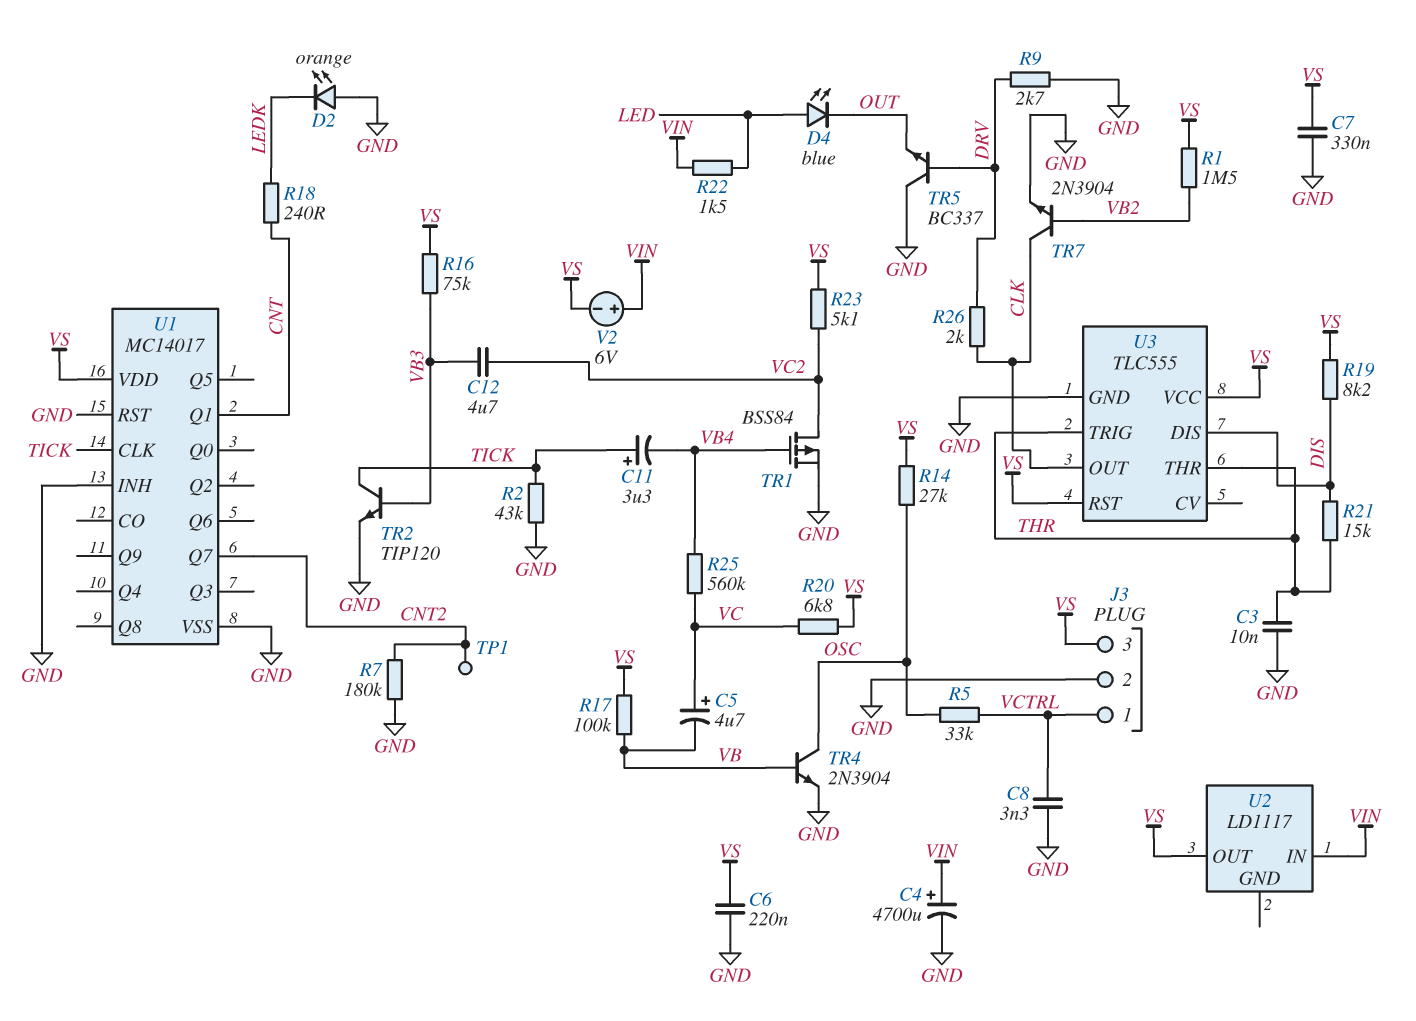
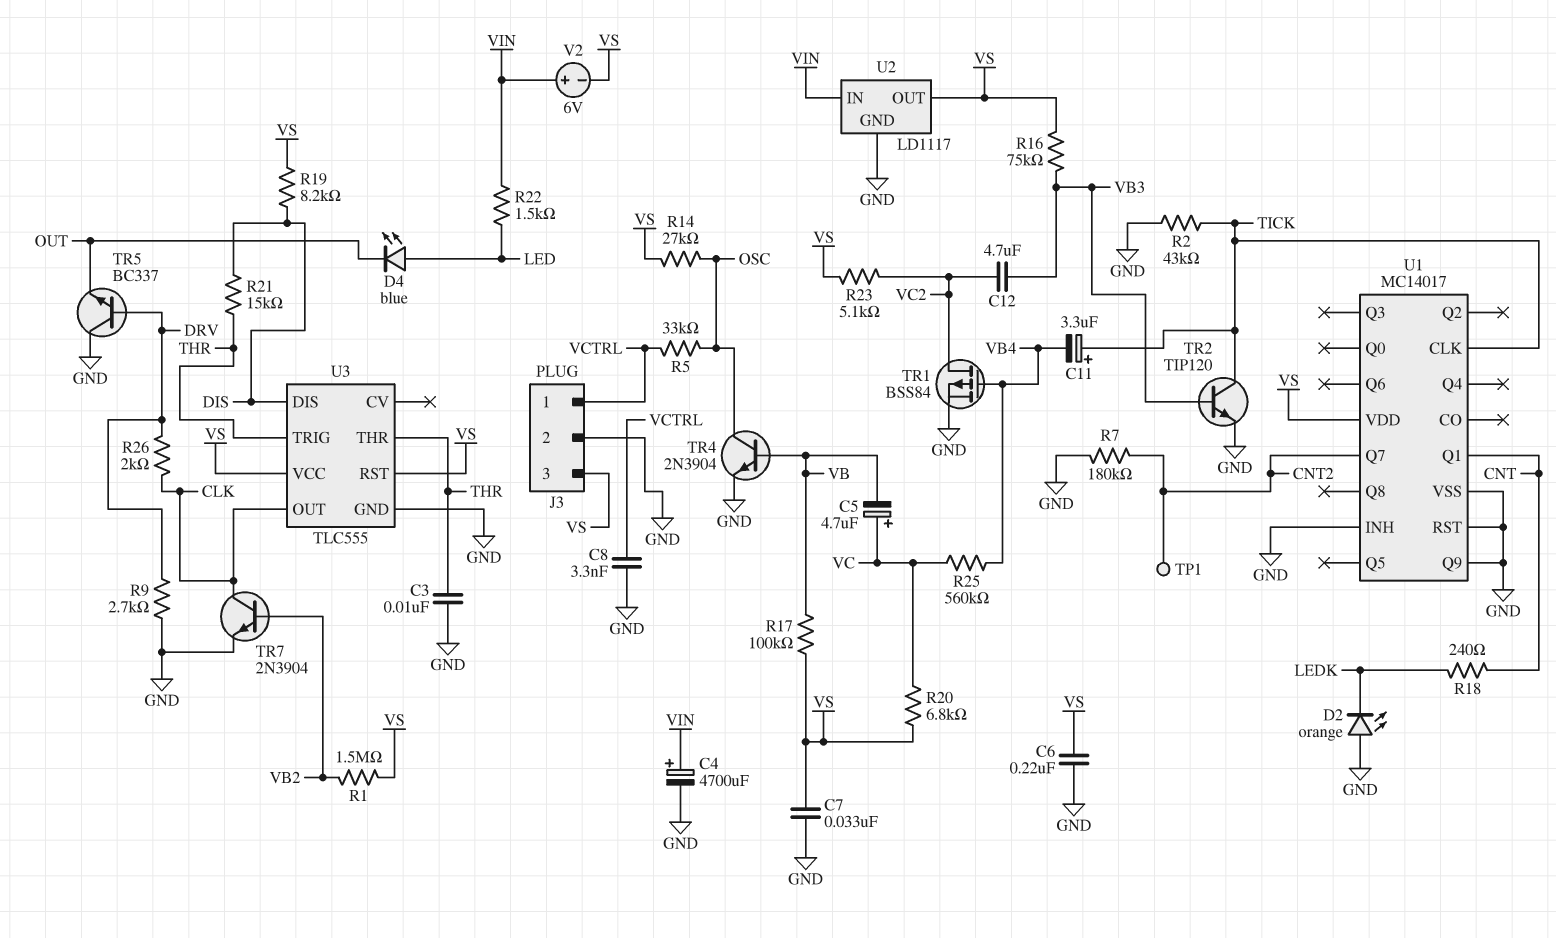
C7: 330nF (GND, VS) -> 33nF (GND, VS)
U1 pin Q9: none -> GND
U2 pin GND: none -> GND

